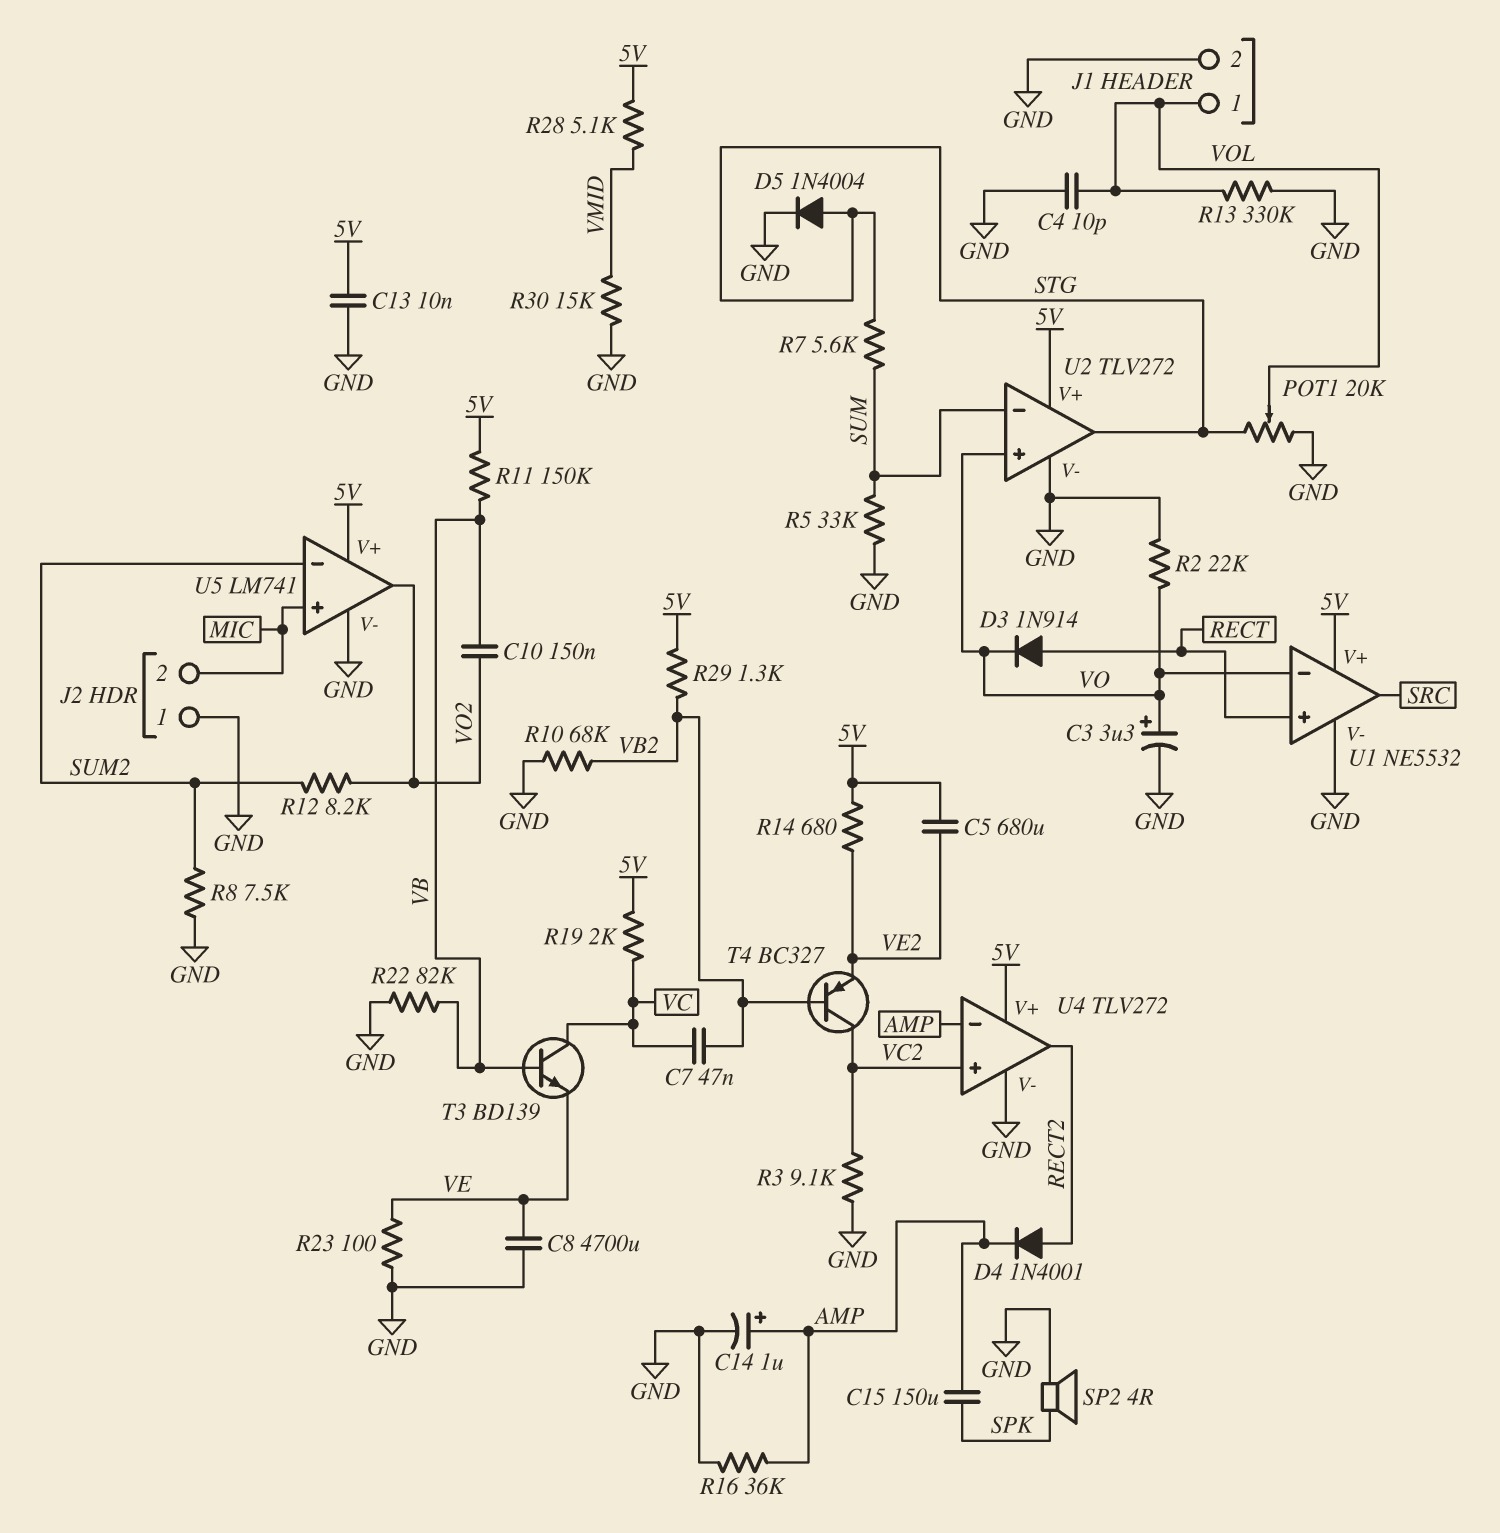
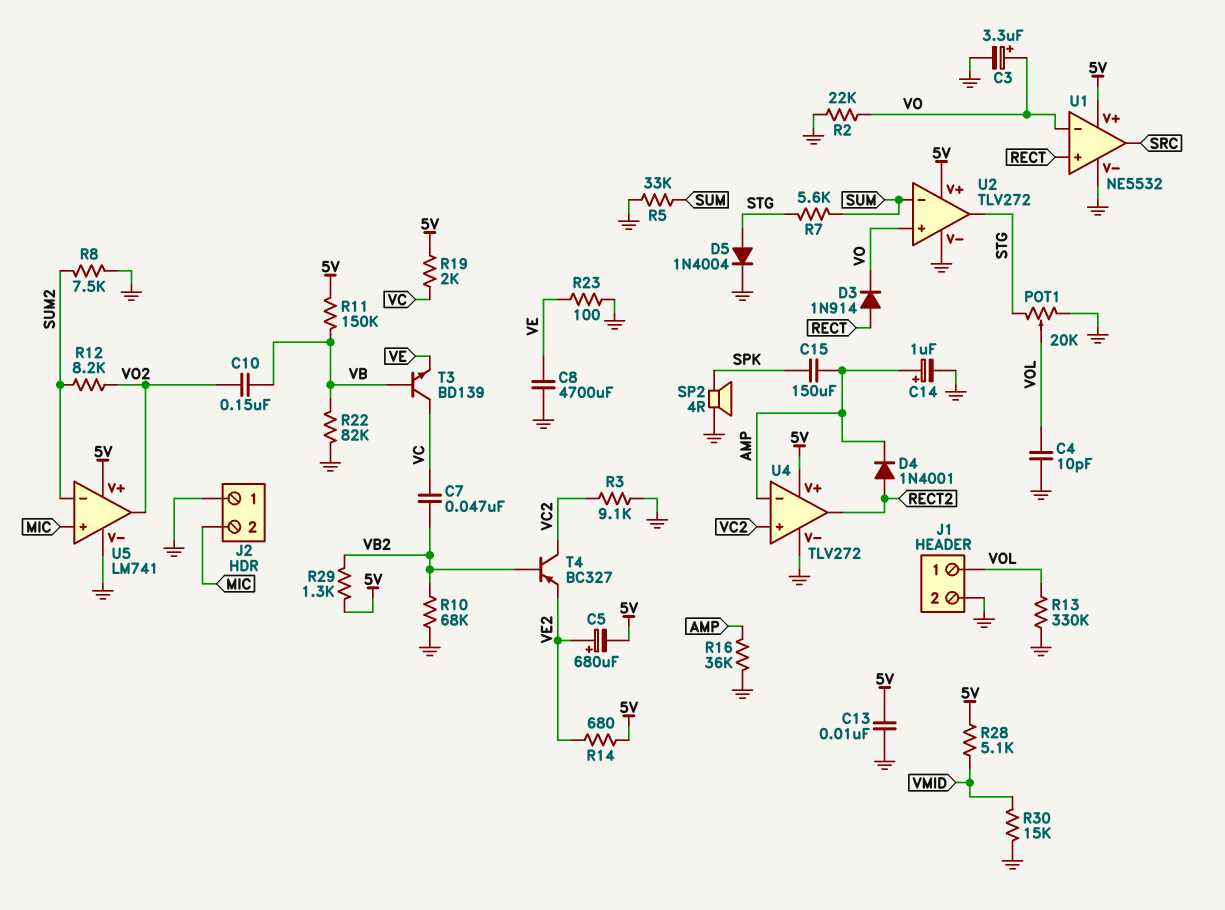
C5: 680uF (5V, VE2) -> 680uF (plus VE2, minus 5V)

